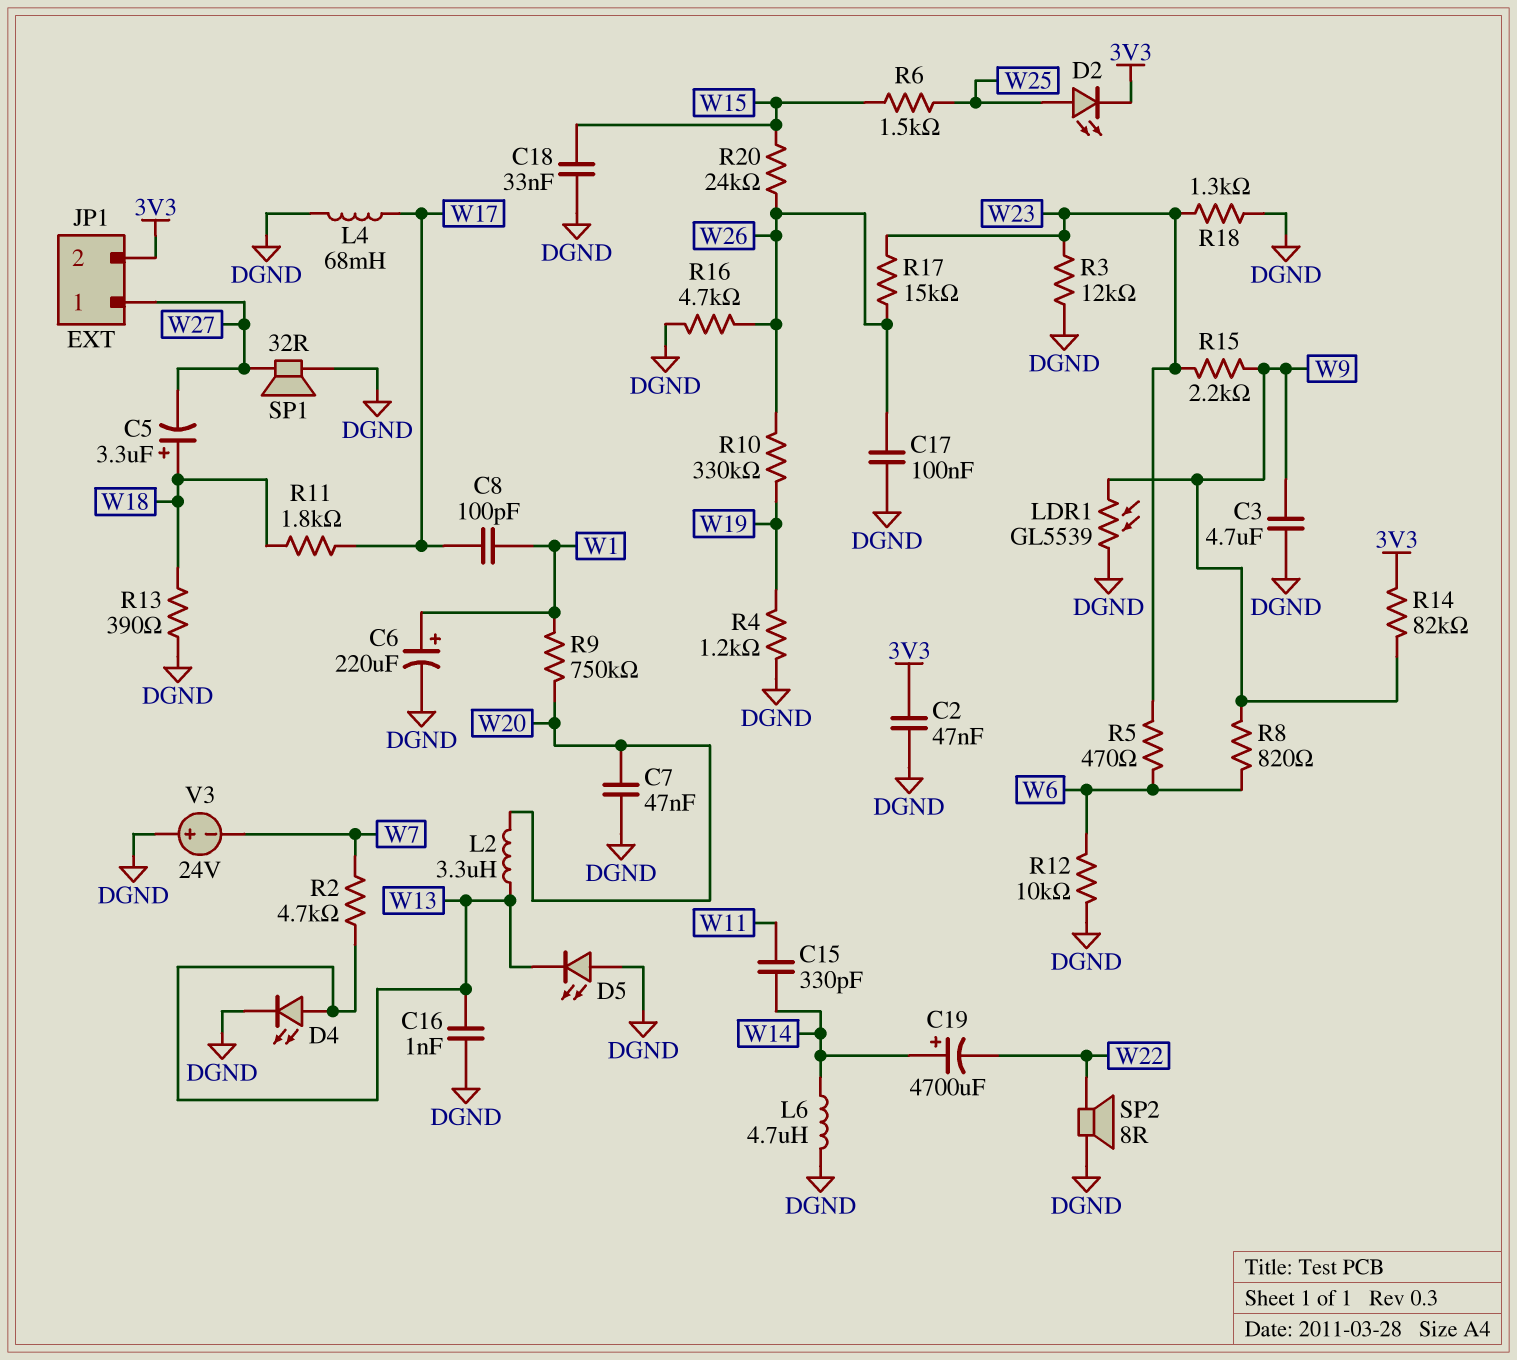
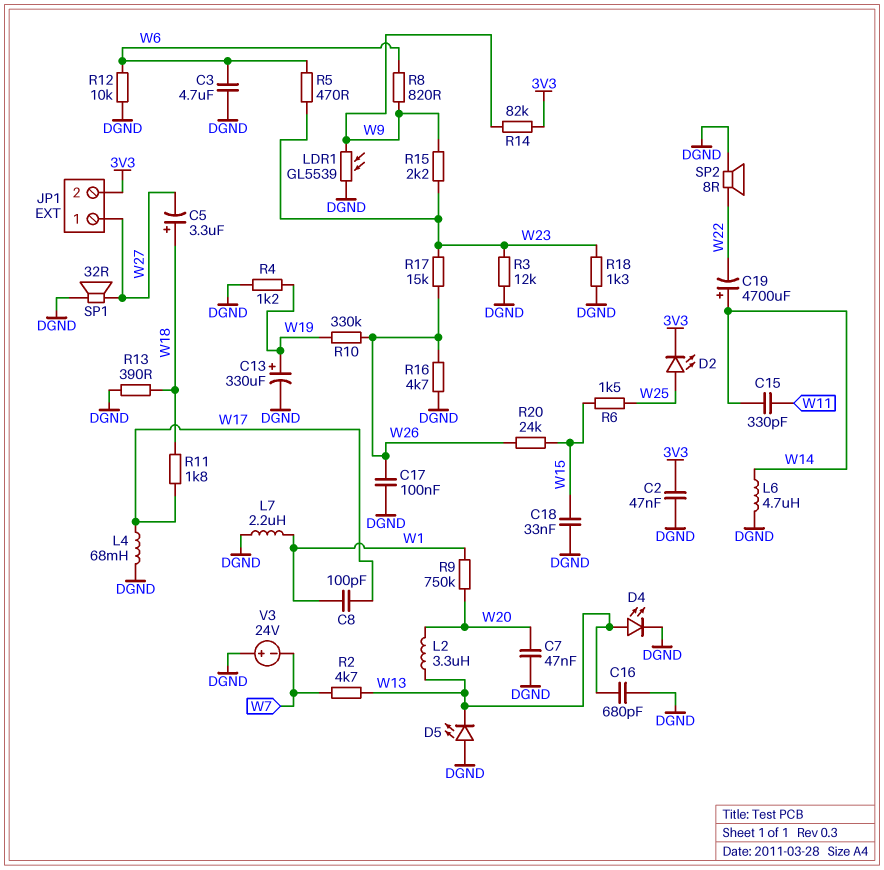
C3: 4.7uF (DGND, W9) -> 4.7uF (DGND, W6)
C6: 220uF (plus W1, minus DGND) -> none
C13: none -> 330uF (plus W19, minus DGND)
C16: 1nF (DGND, W13) -> 680pF (DGND, W13)
L7: none -> 2.2uH (DGND, W1)

